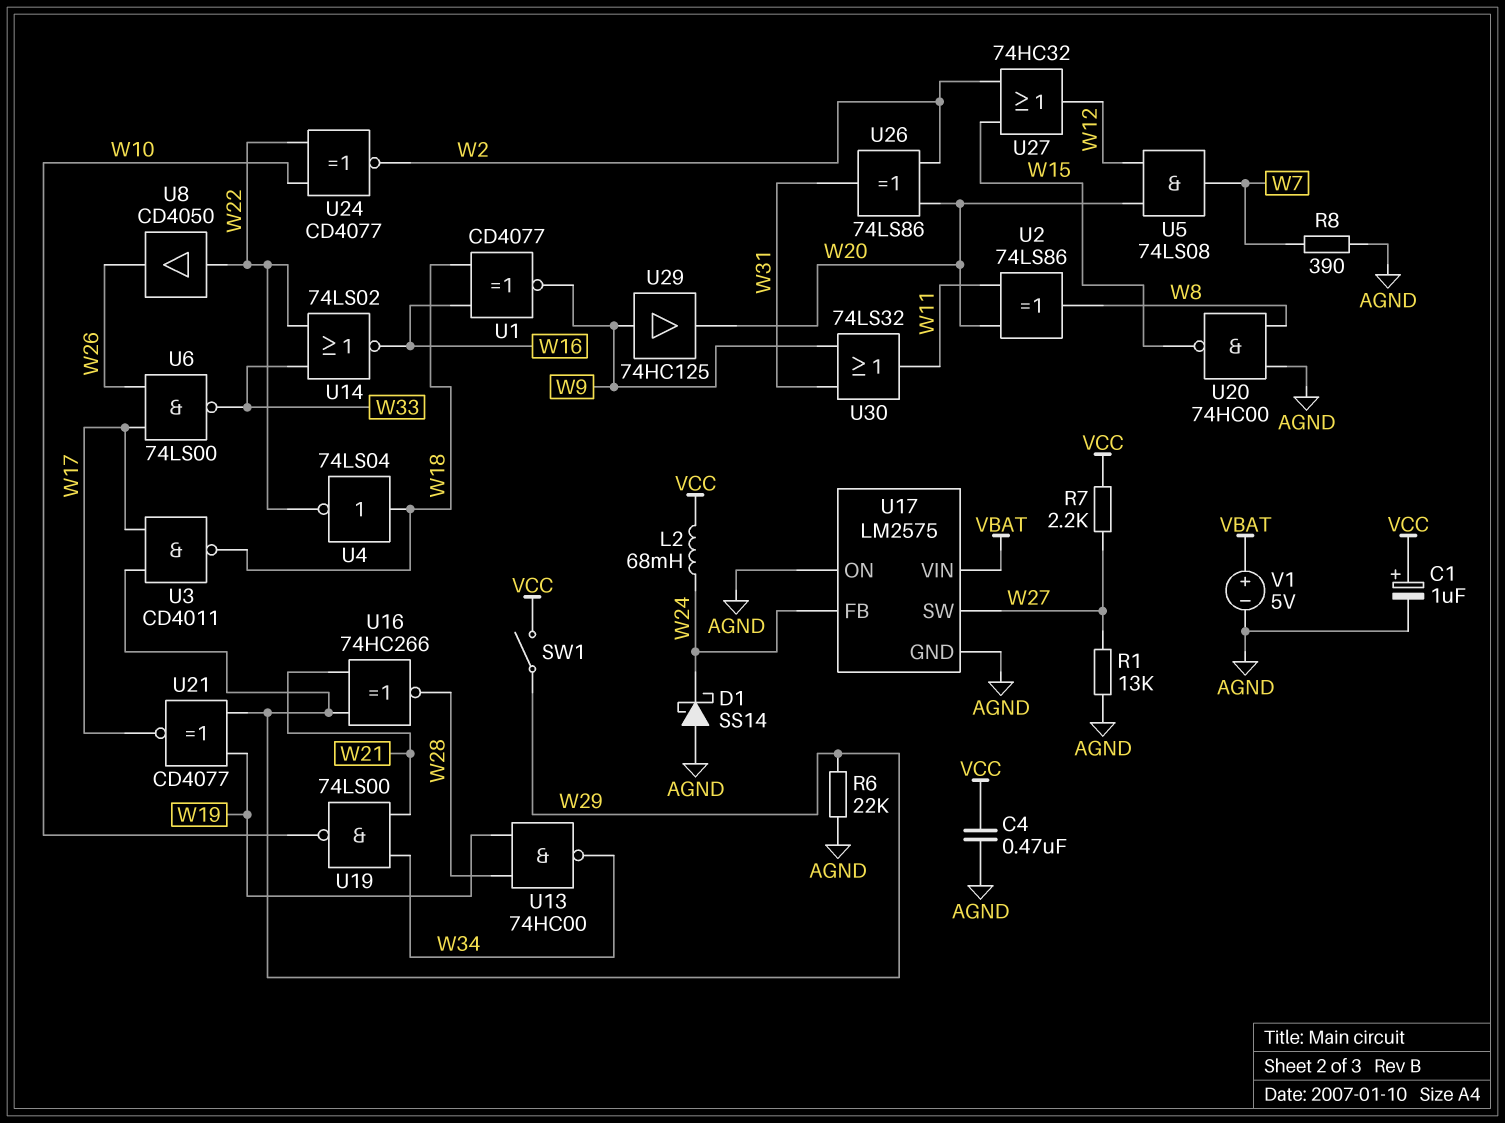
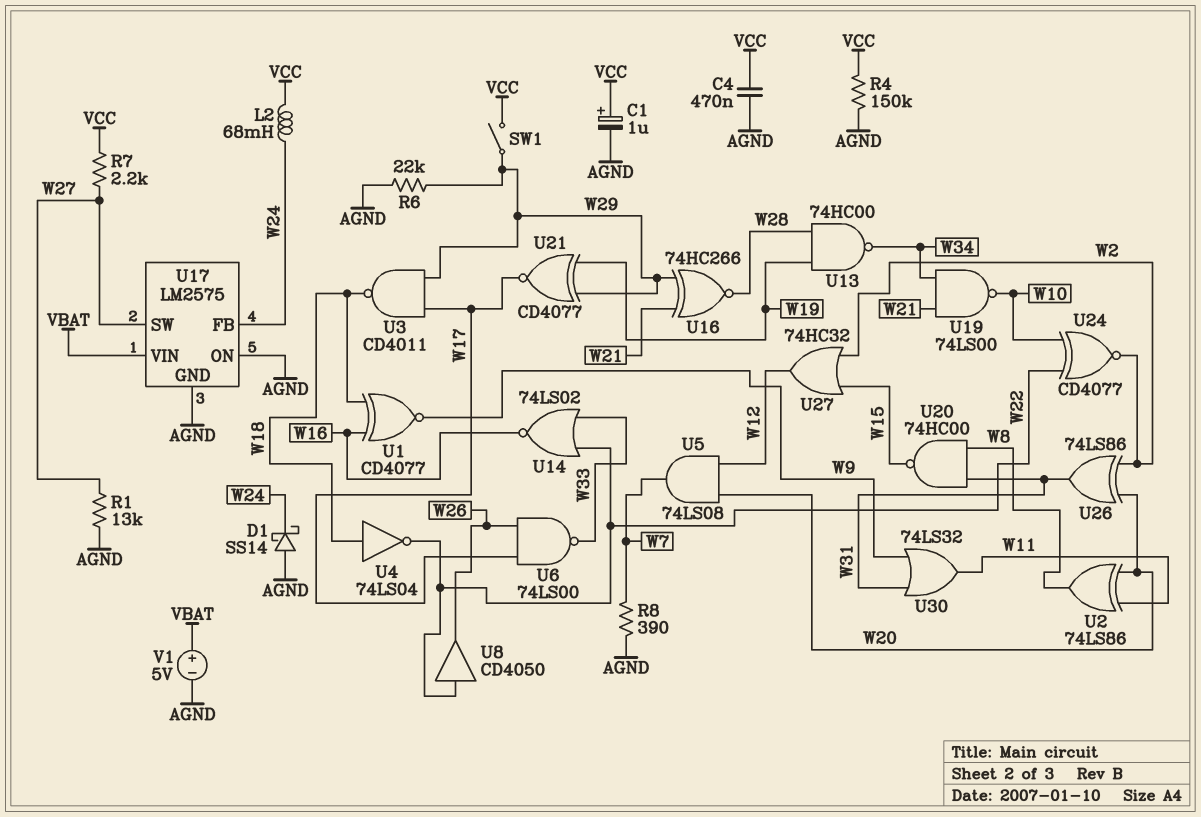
R4: none -> 150k (AGND, VCC)
U20: NAND 74HC00 (in AGND, in W8, out W15) -> NAND 74HC00 (in W8, in W31, out W15)
U29: buffer 74HC125 (in W9, out W20) -> none

